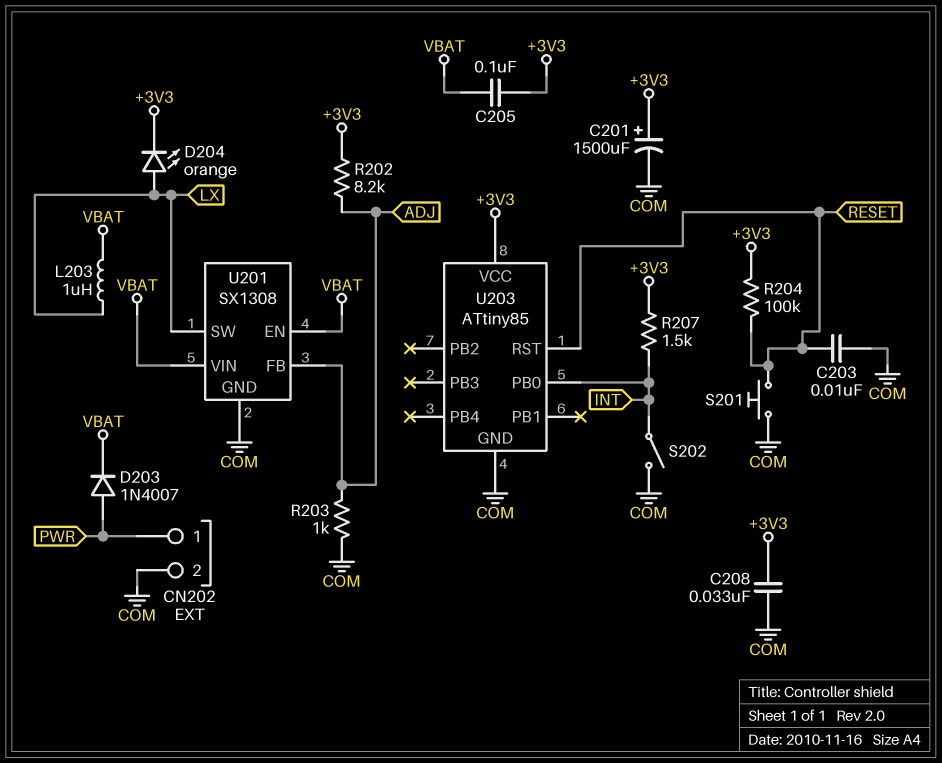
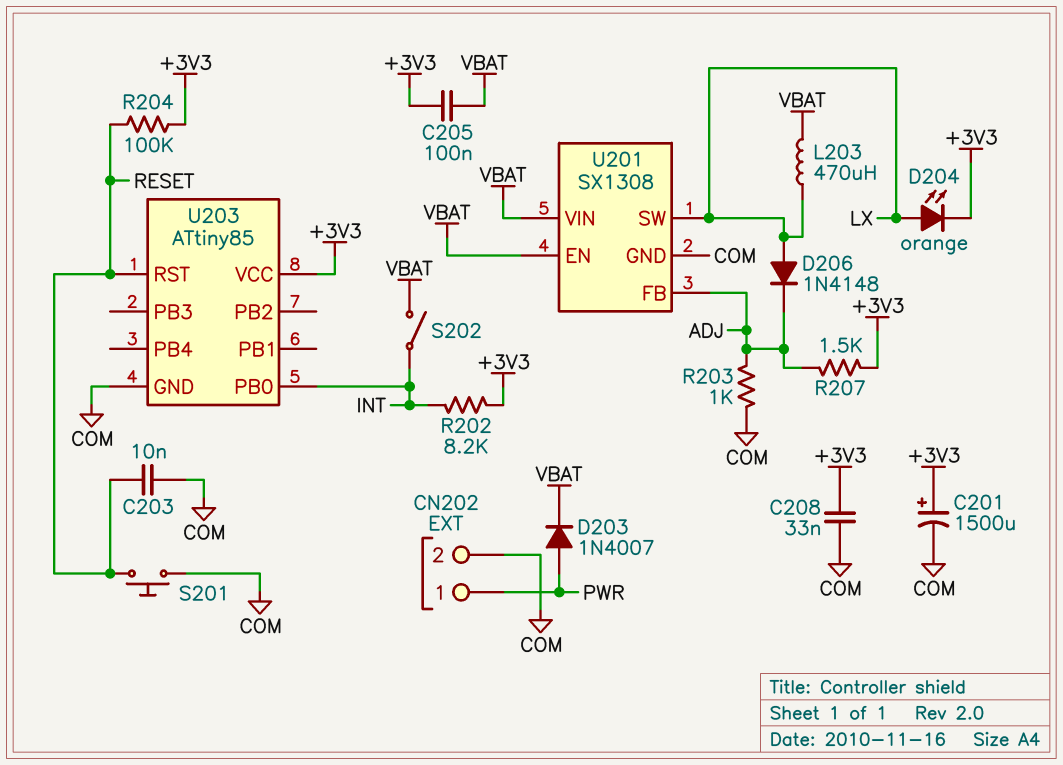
D206: none -> diode 1N4148 (A LX, K ADJ)
L203: 1uH (LX, VBAT) -> 470uH (LX, VBAT)
R202: 8.2k (+3V3, ADJ) -> 8.2k (+3V3, INT)
R207: 1.5k (+3V3, INT) -> 1.5k (+3V3, ADJ)
S202: switch (COM, INT) -> switch (INT, VBAT)

